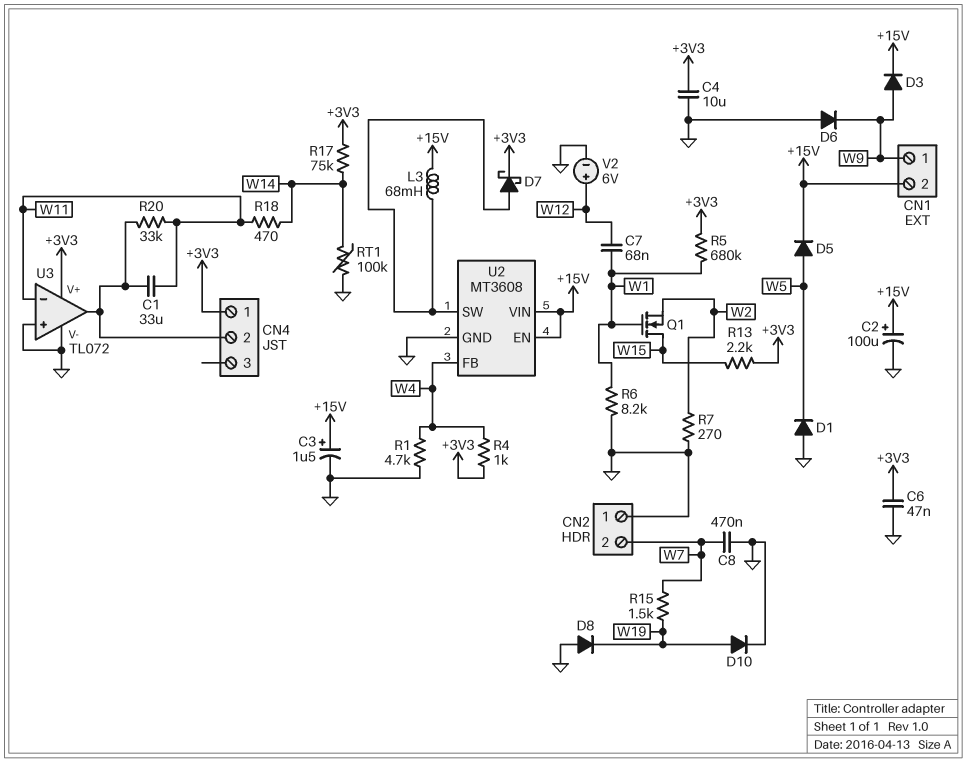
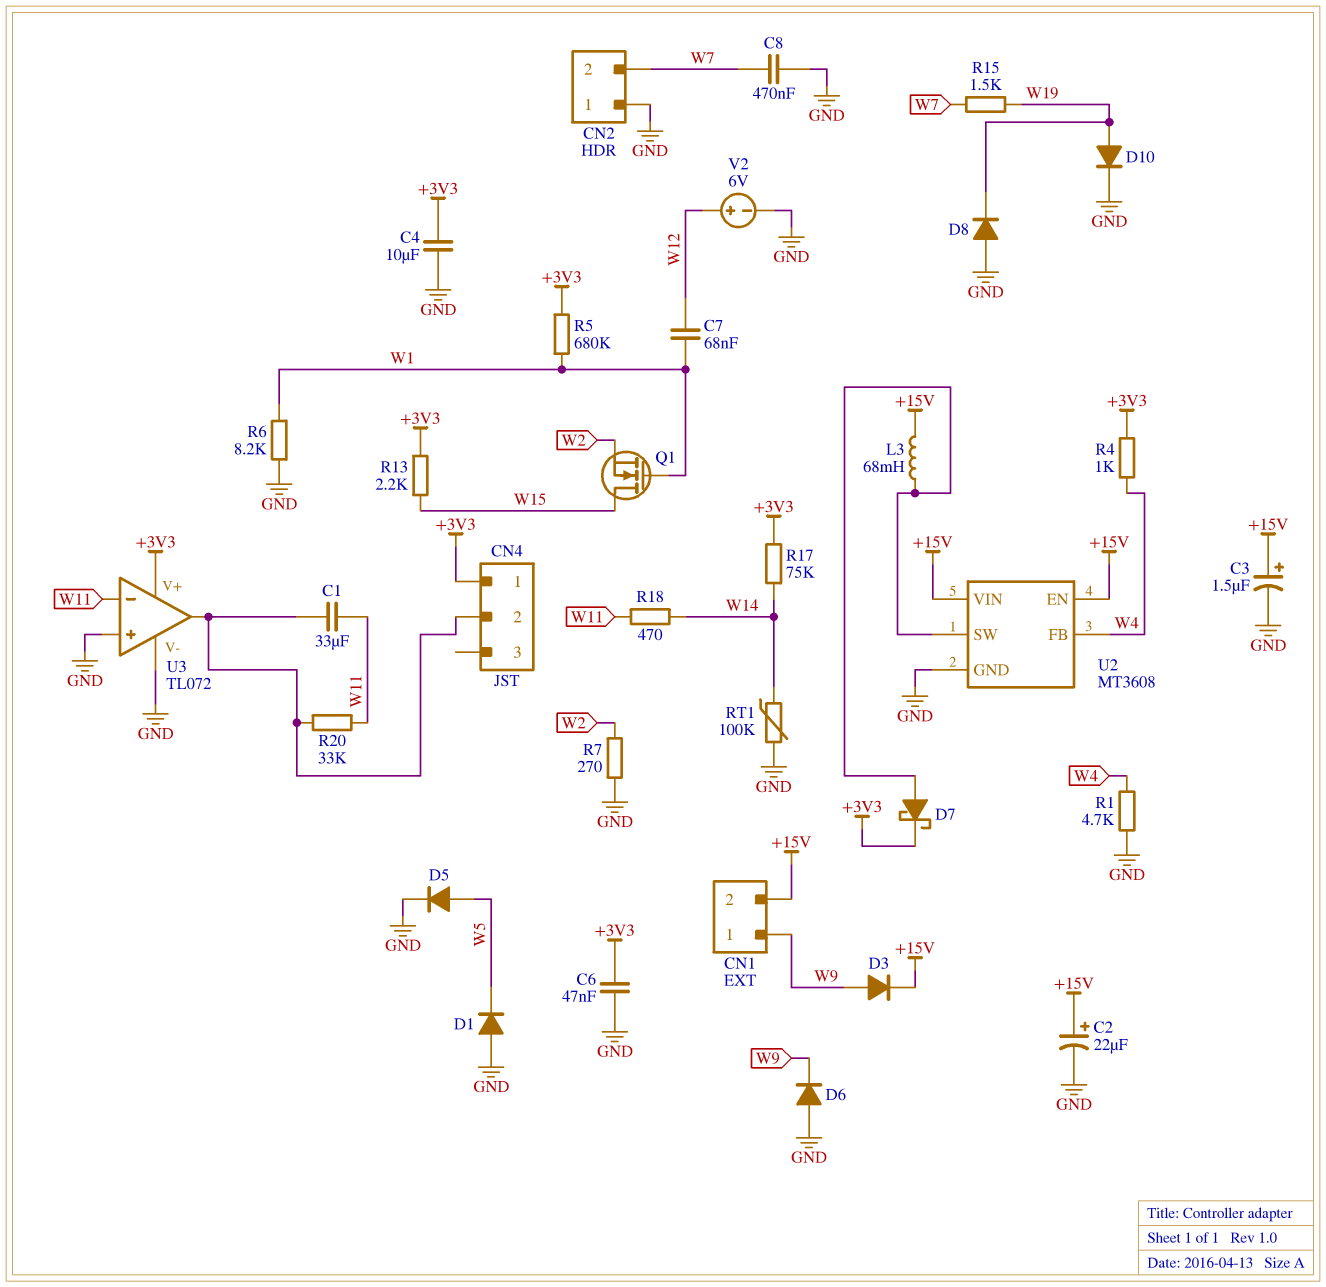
C2: 100uF (plus +15V, minus GND) -> 22uF (plus +15V, minus GND)
D5: diode (A W5, K +15V) -> diode (A W5, K GND)

